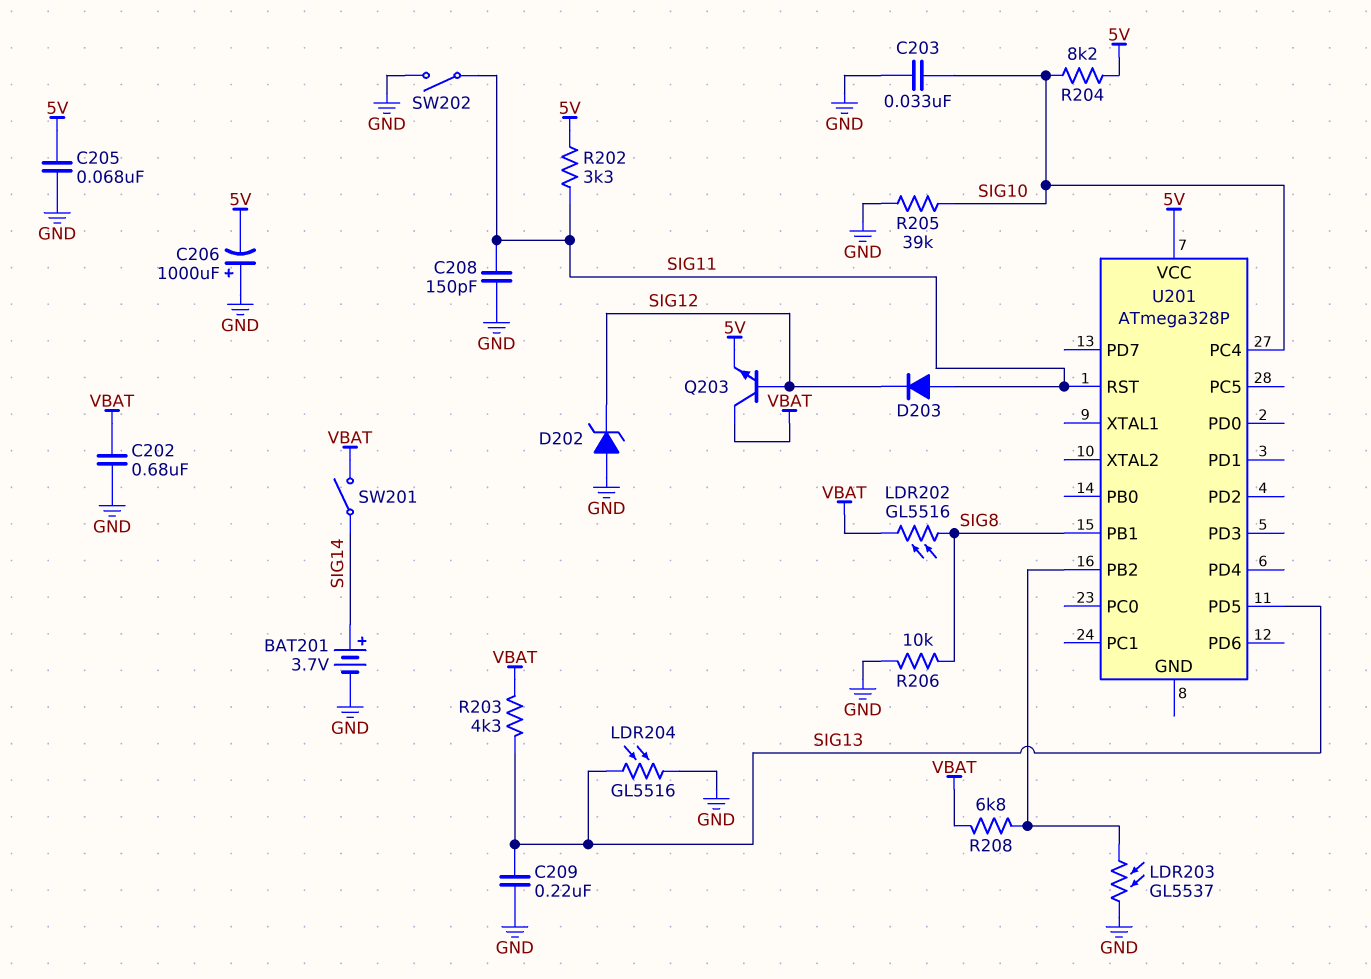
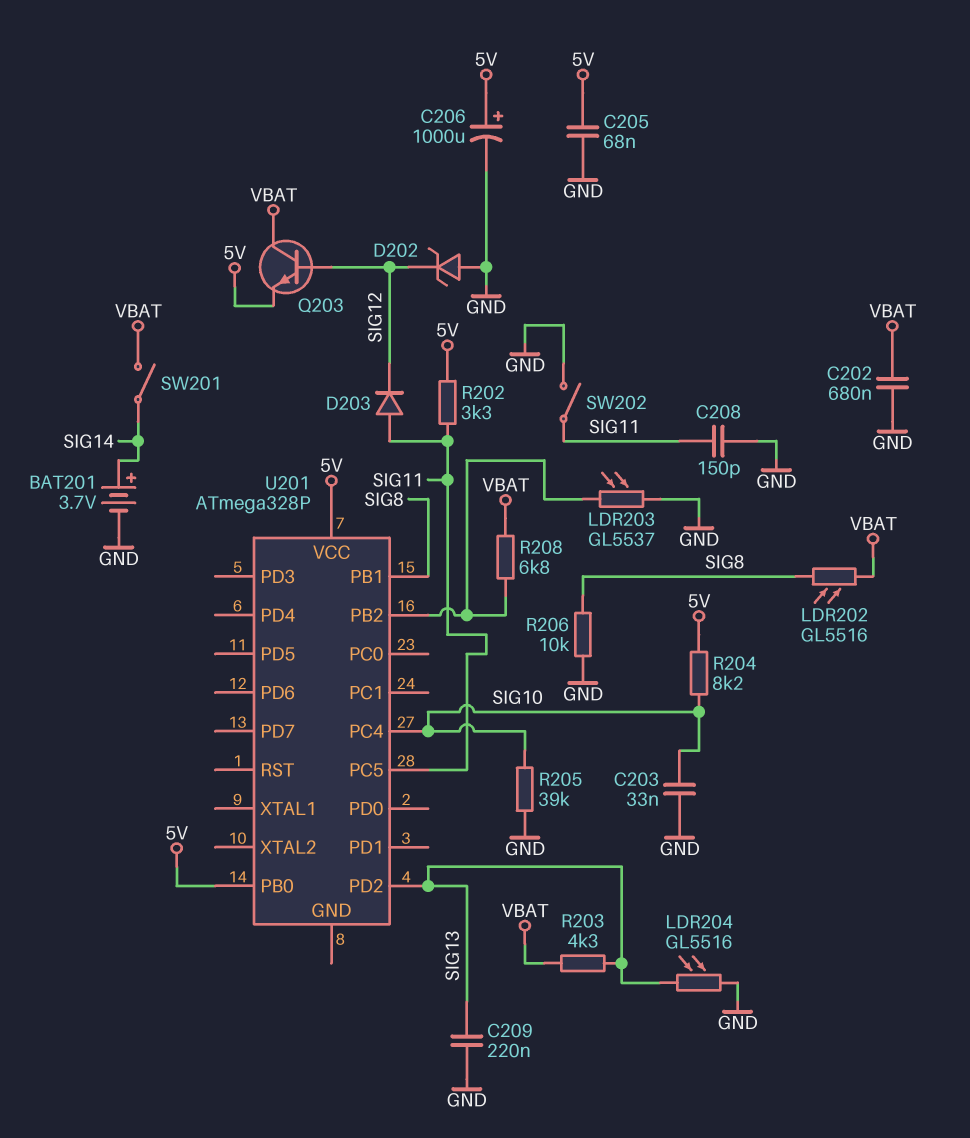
C206: 1000uF (plus GND, minus 5V) -> 1000uF (plus 5V, minus GND)
U201 pin PB0: none -> 5V
U201 pin PC5: none -> SIG11
U201 pin PD2: none -> SIG13
U201 pin PD5: SIG13 -> none
U201 pin RST: SIG11 -> none

